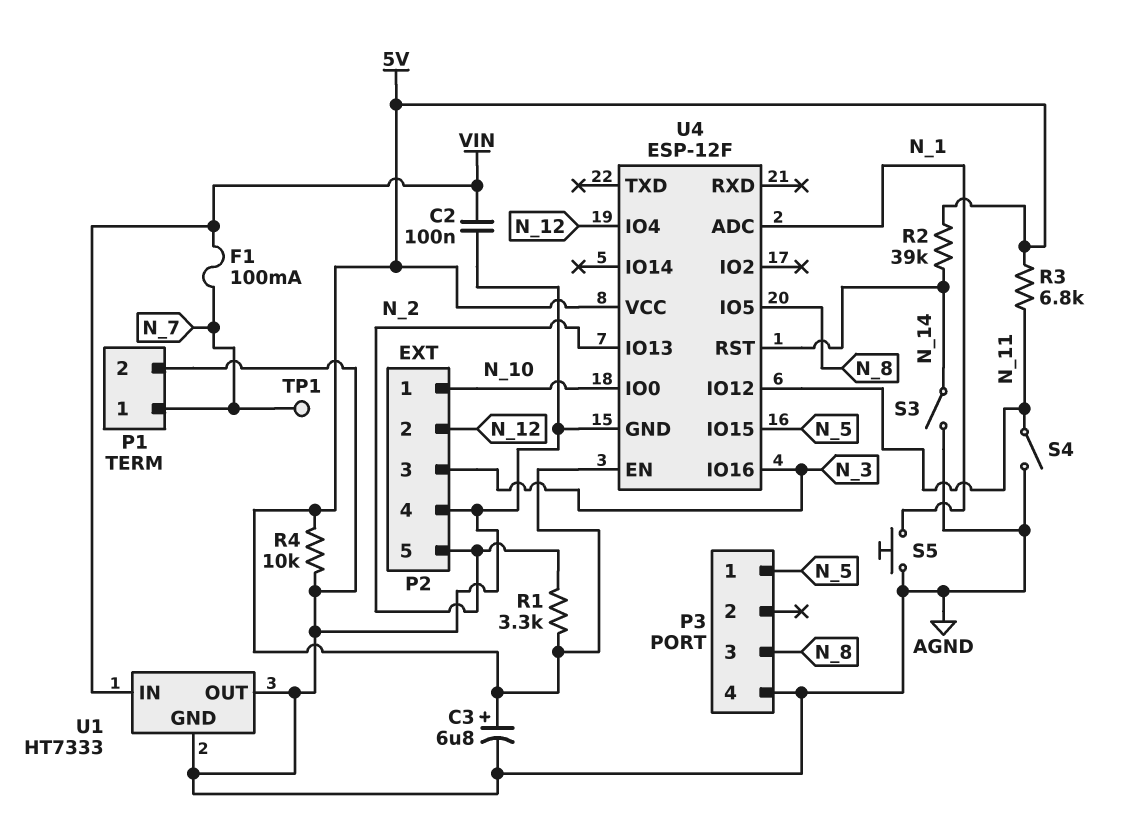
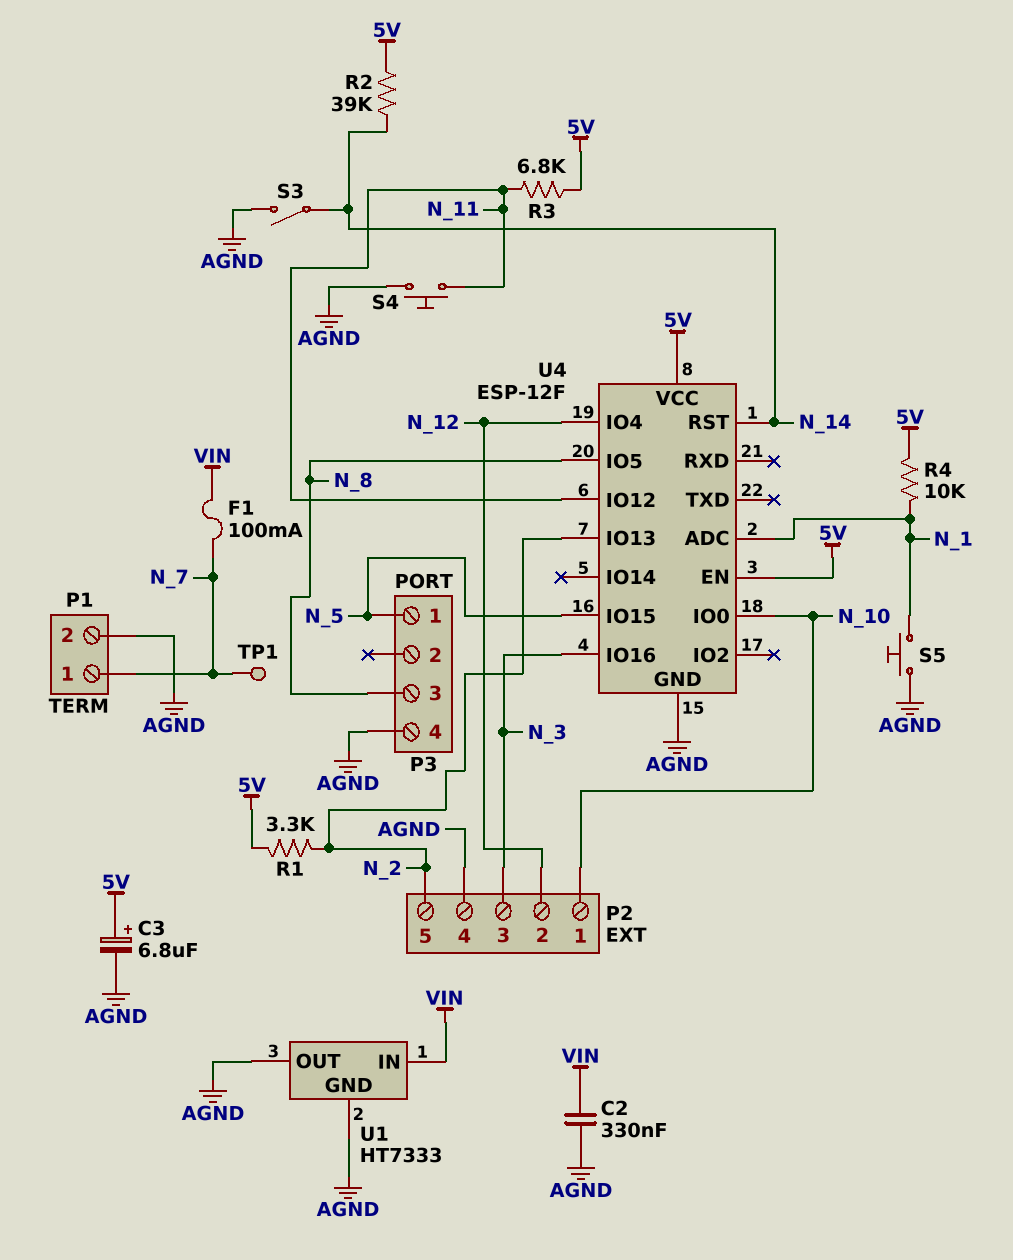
C2: 100nF (AGND, VIN) -> 330nF (AGND, VIN)
R4: 10k (5V, AGND) -> 10k (5V, N_1)
S4: switch (AGND, N_11) -> button (AGND, N_11)

